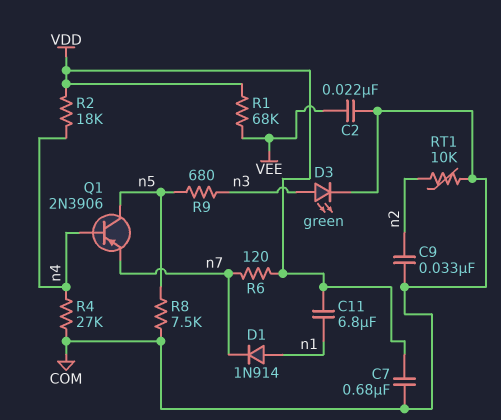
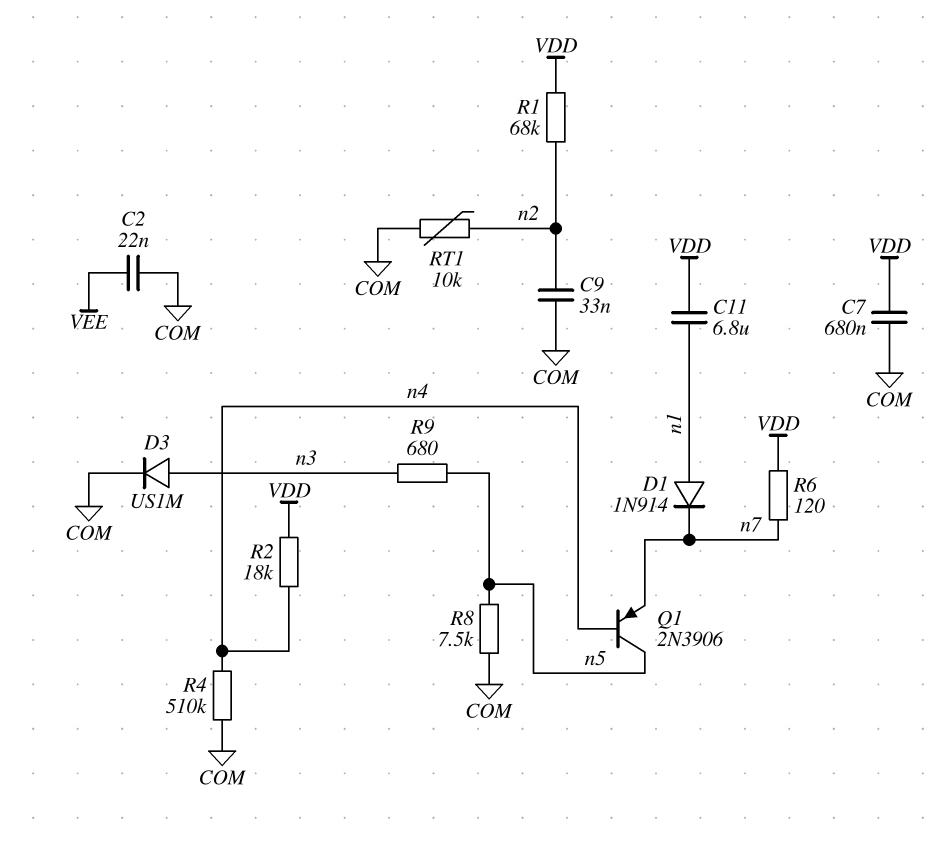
D3: LED green (A n3, K COM) -> diode US1M (A n3, K COM)
R1: 68k (VDD, VEE) -> 68k (VDD, n2)
R4: 27k (COM, n4) -> 510k (COM, n4)

